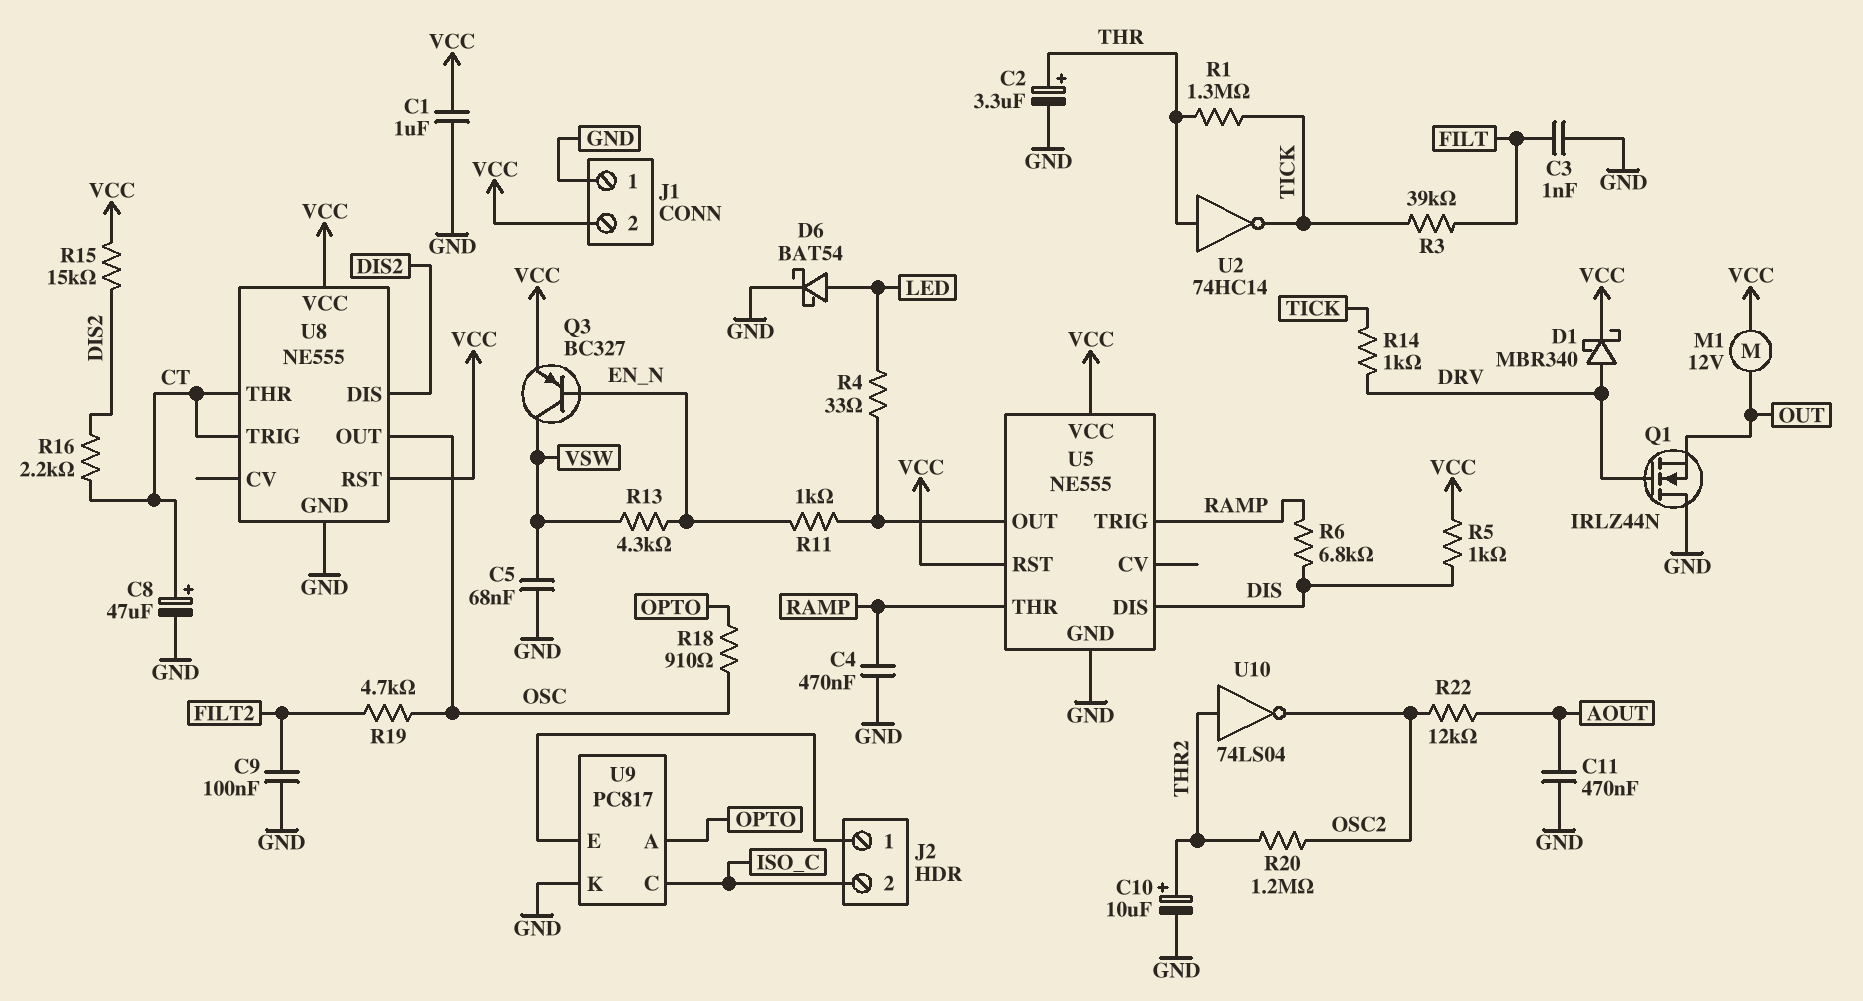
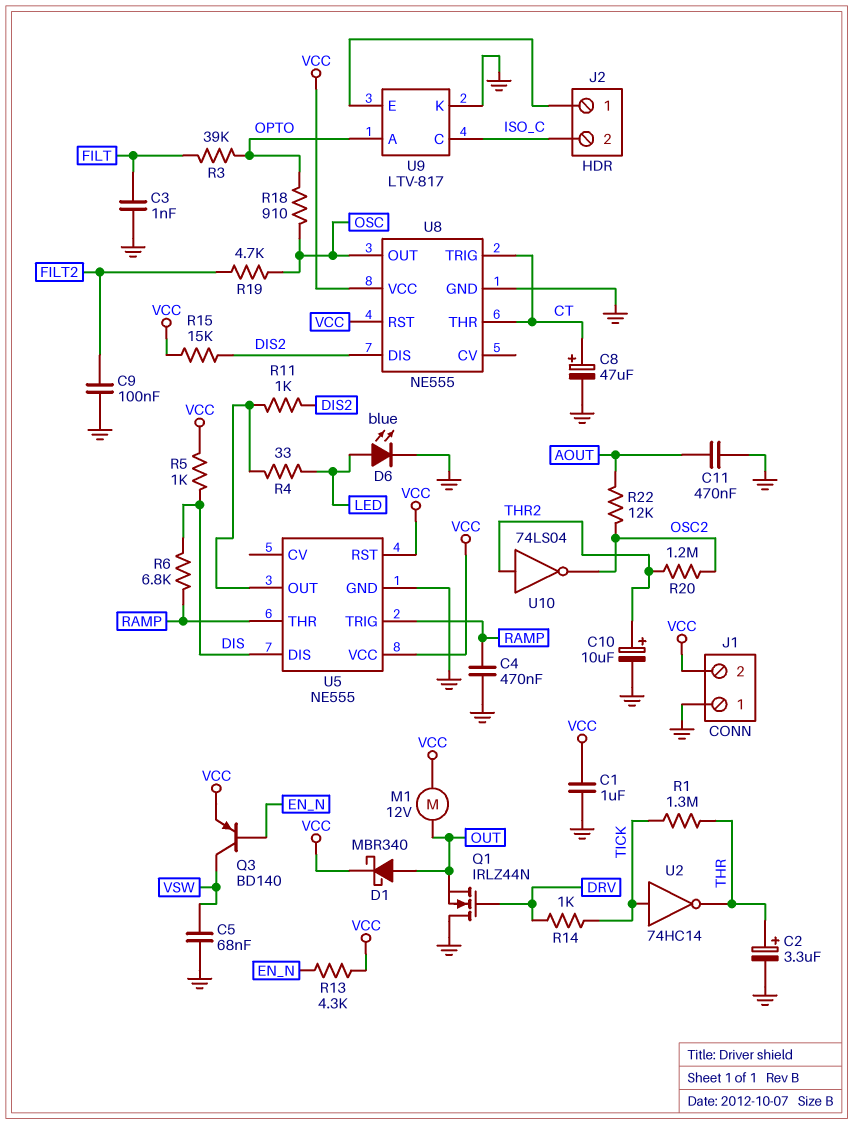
D1: schottky MBR340 (A DRV, K VCC) -> schottky MBR340 (A OUT, K VCC)
D6: schottky BAT54 (A LED, K GND) -> LED blue (A LED, K GND)
Q3: PNP BC327 (B EN_N, C VSW, E VCC) -> PNP BD140 (B EN_N, C VSW, E VCC)
R3: 39k (FILT, TICK) -> 39k (FILT, OPTO)
R11: 1k (EN_N, U5/OUT) -> 1k (DIS2, U5/OUT)
R13: 4.3k (EN_N, VSW) -> 4.3k (EN_N, VCC)
R16: 2.2k (CT, DIS2) -> none
U2: NOT 74HC14 (in THR, out TICK) -> NOT 74HC14 (in TICK, out THR)
U9: PC817 -> LTV-817

